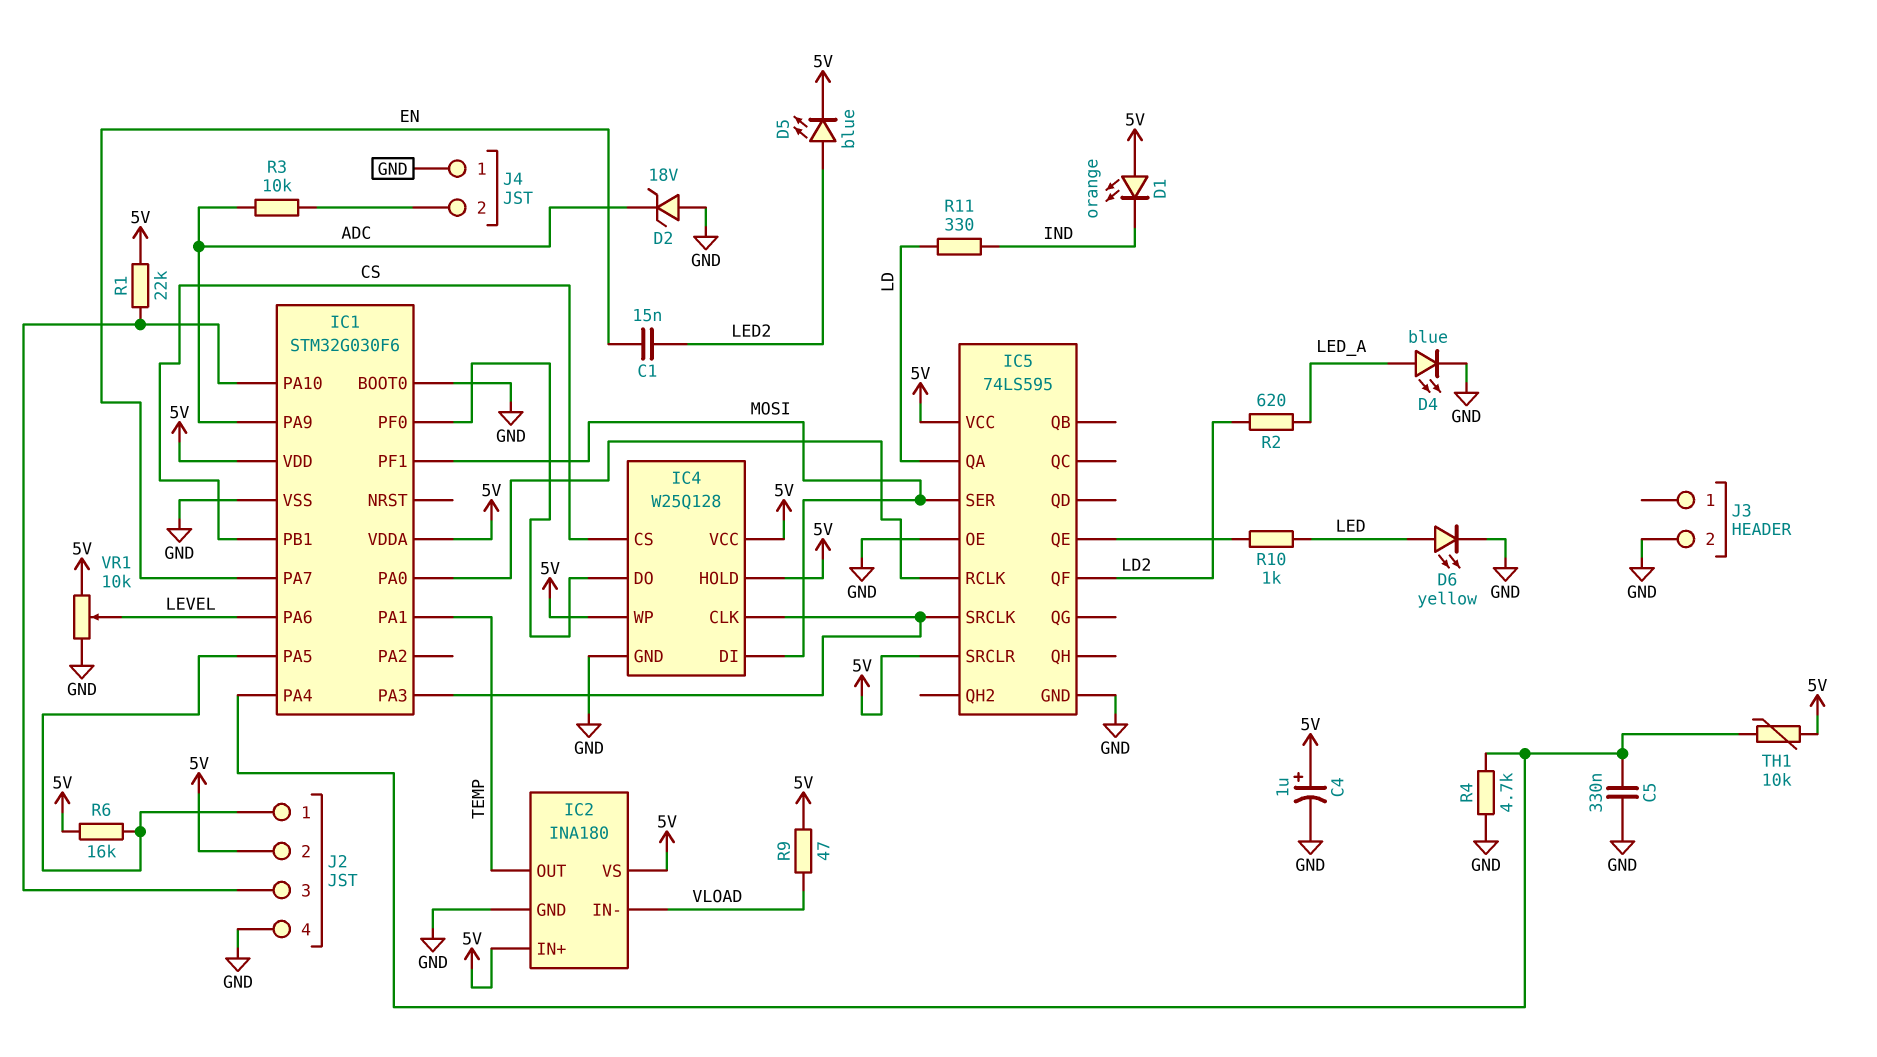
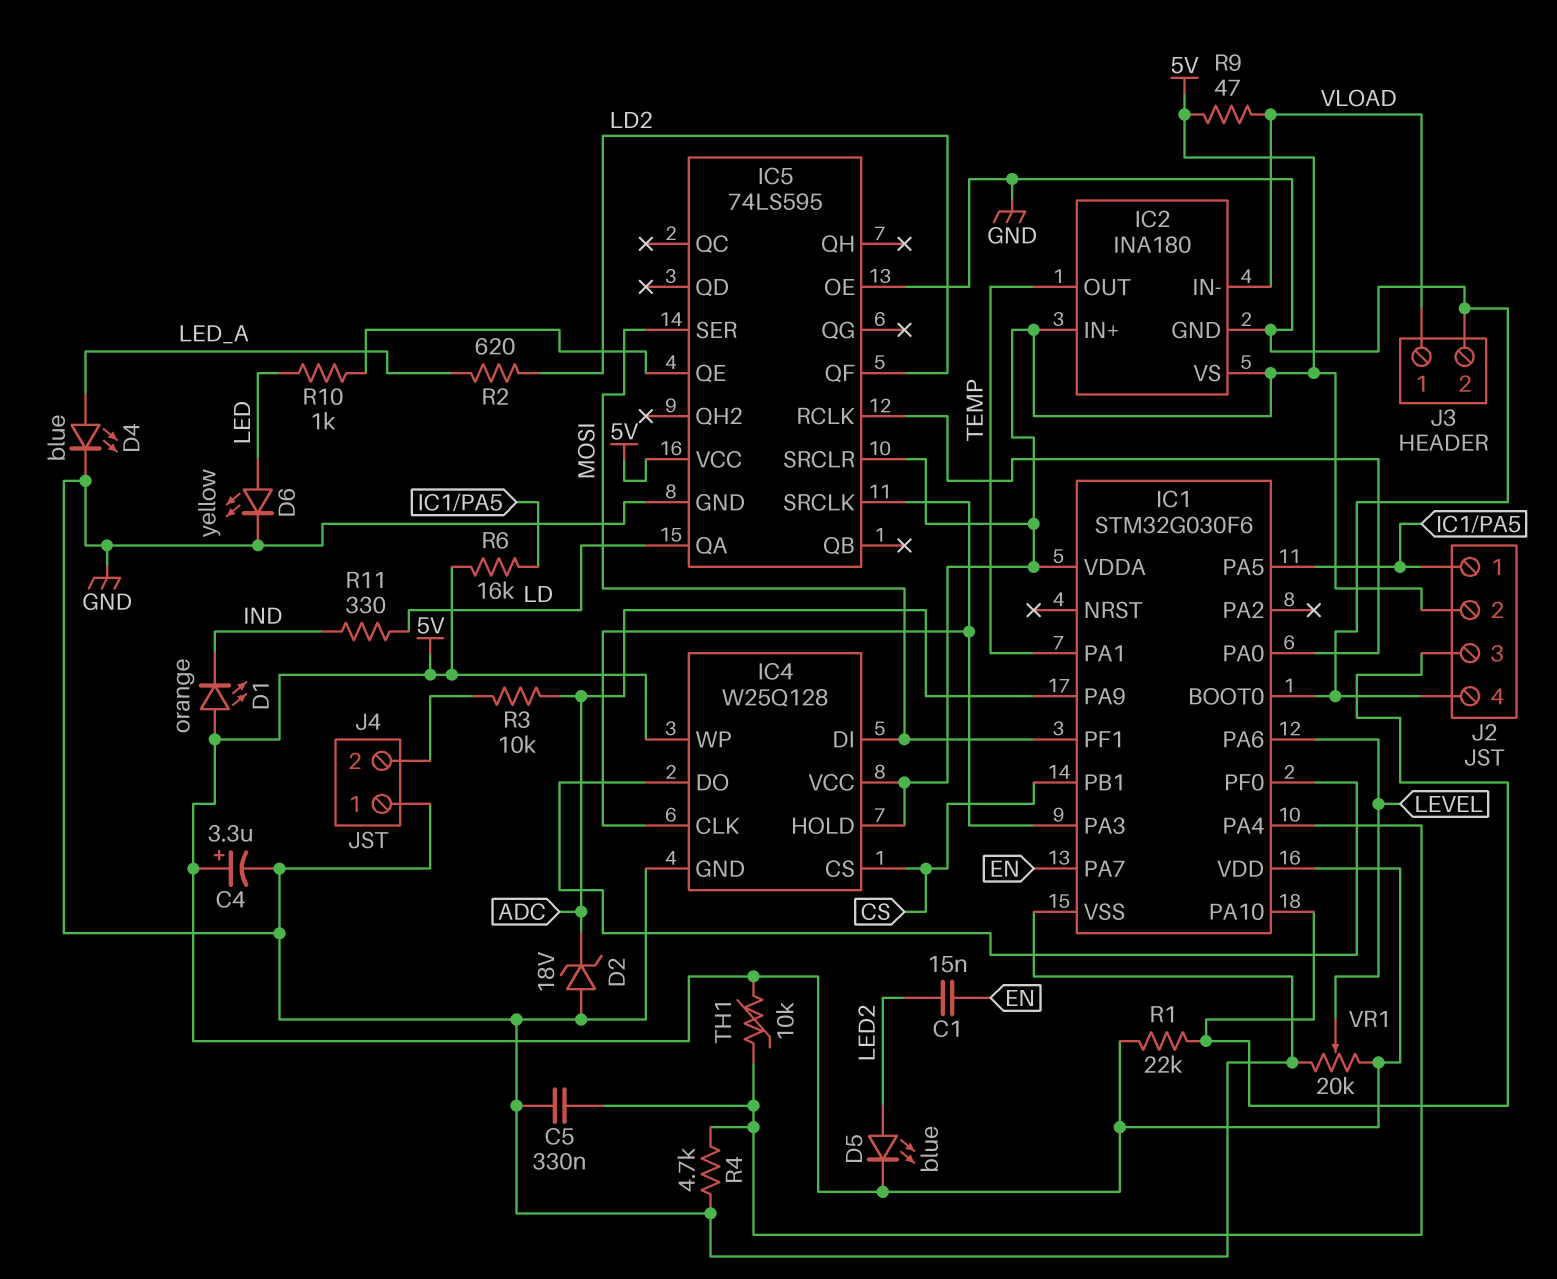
C4: 1uF (plus 5V, minus GND) -> 3.3uF (plus 5V, minus GND)
J3 pin 1: none -> VLOAD
VR1: 10k (5V, GND, wiper LEVEL) -> 20k (5V, GND, wiper LEVEL)

